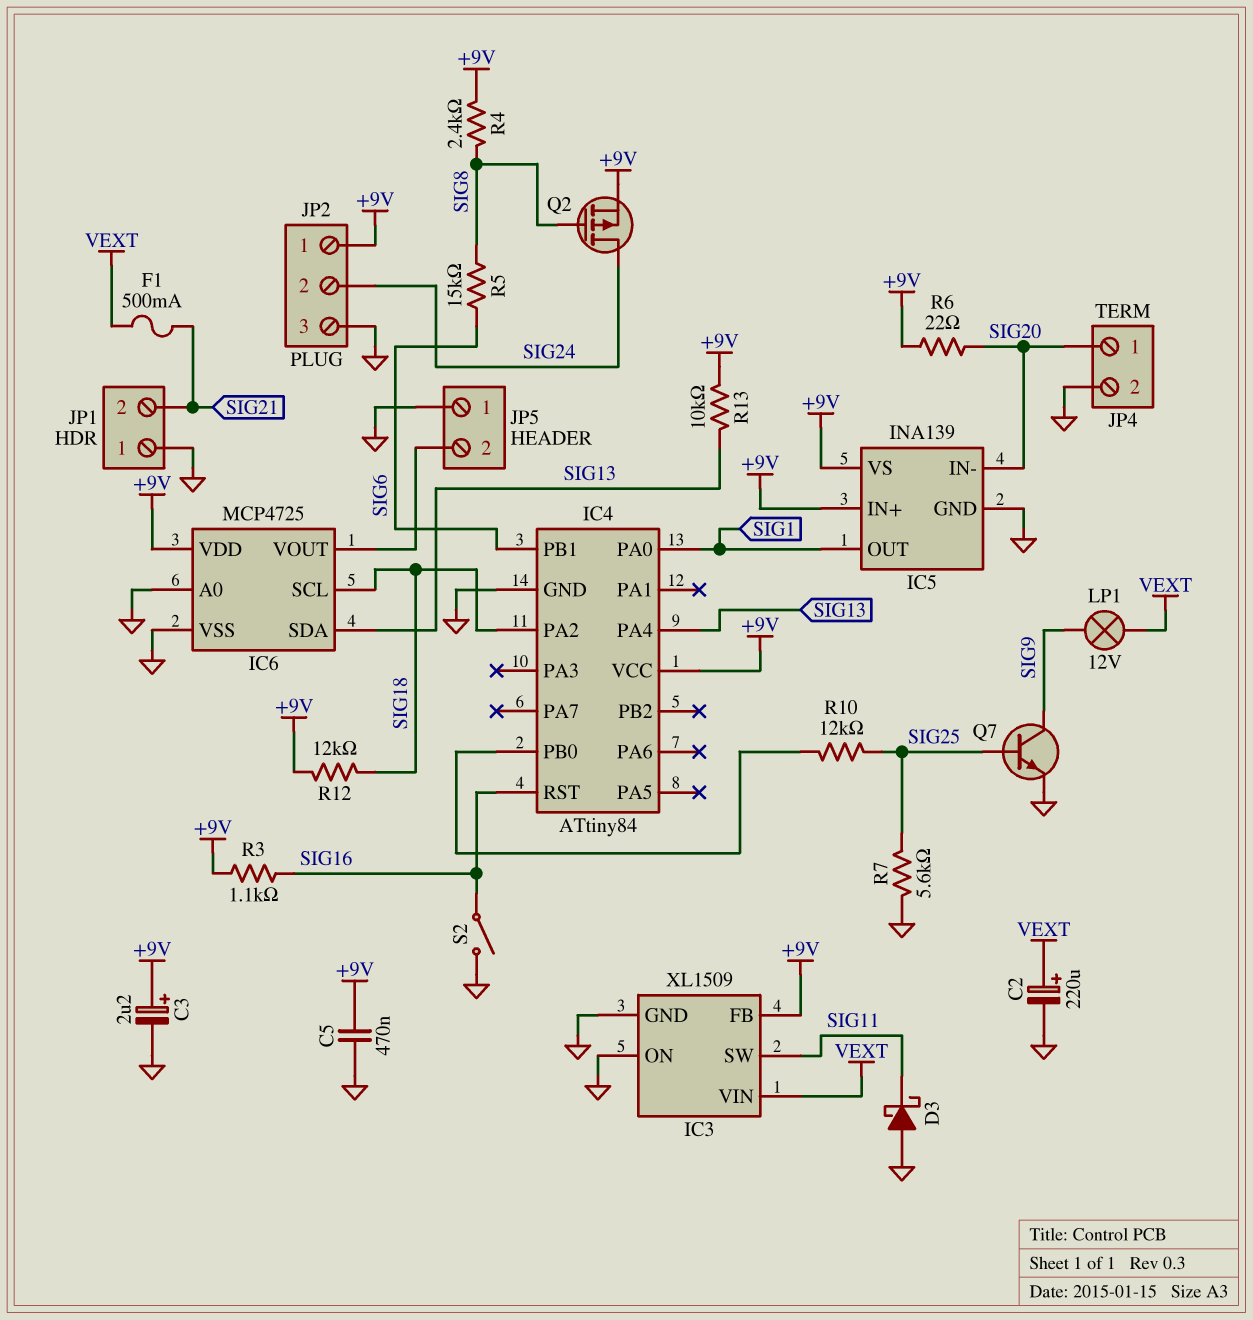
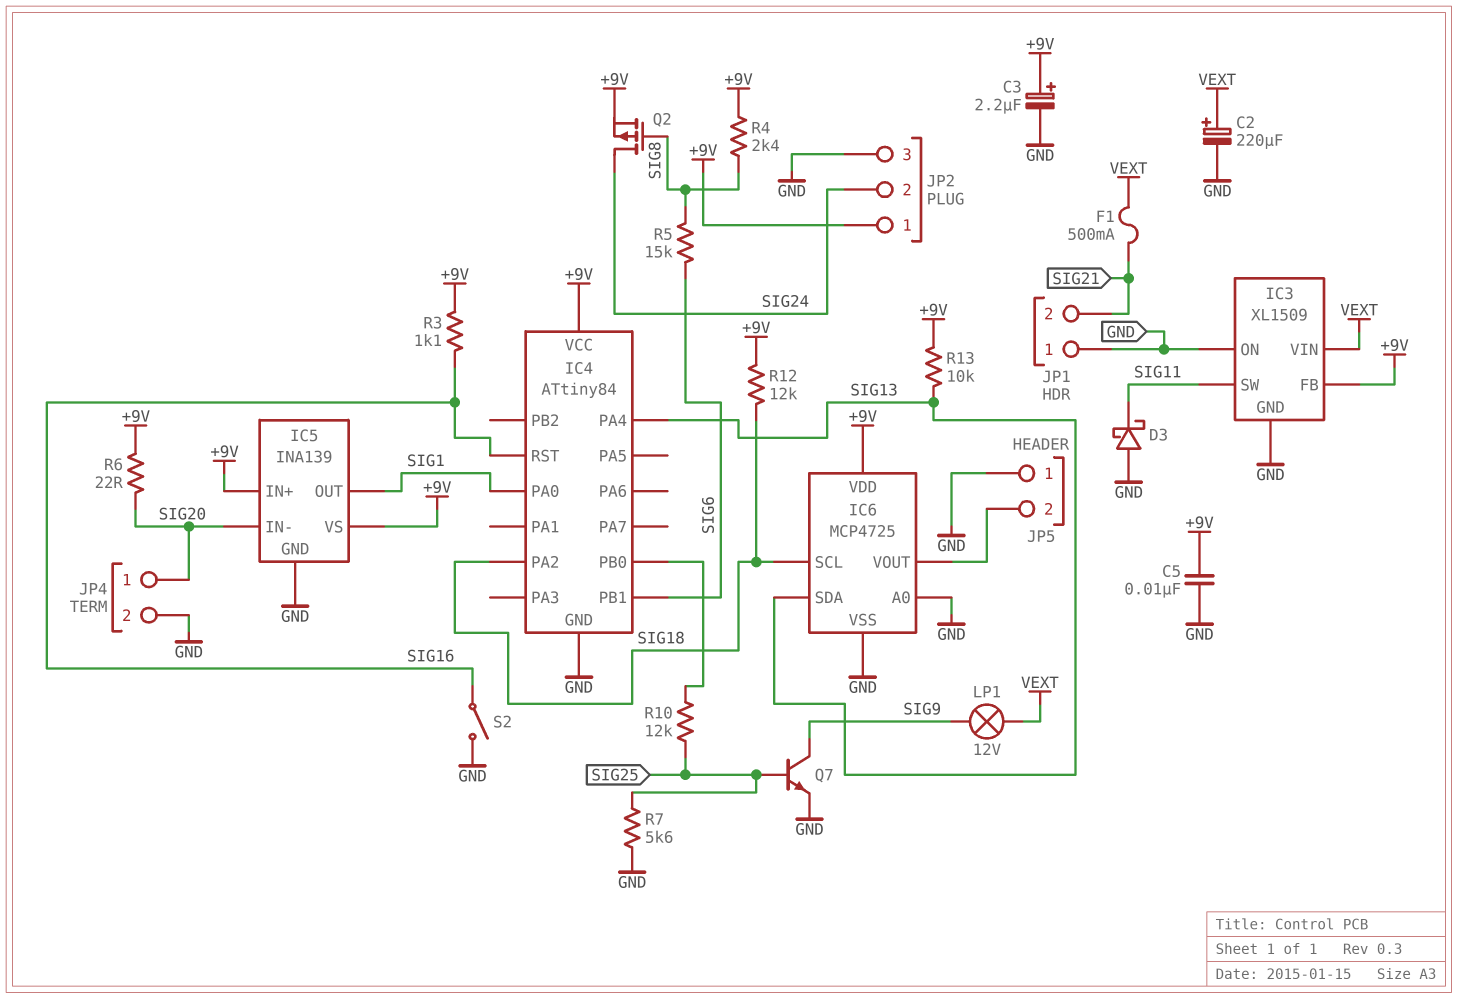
C5: 470nF (+9V, GND) -> 10nF (+9V, GND)

